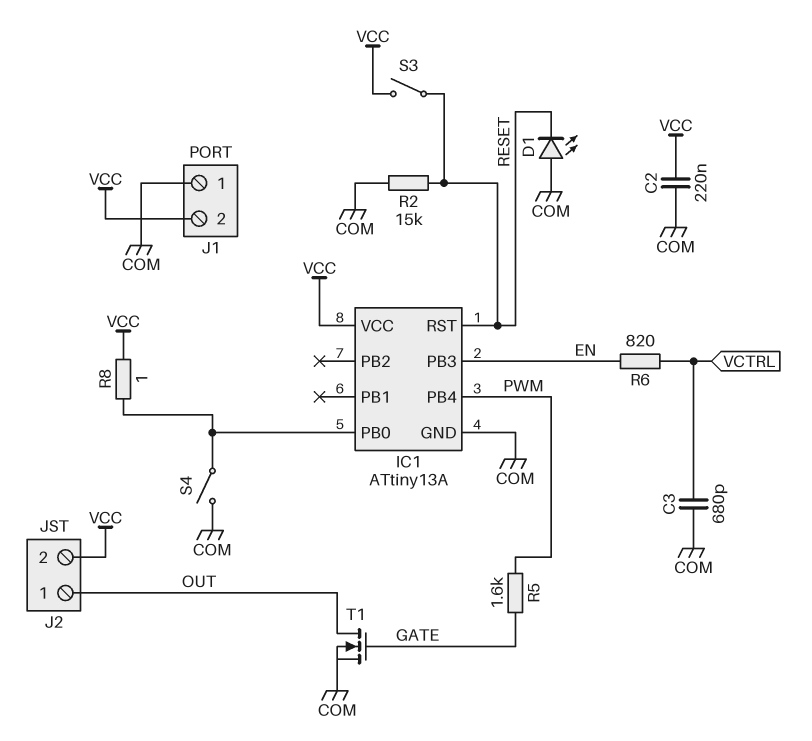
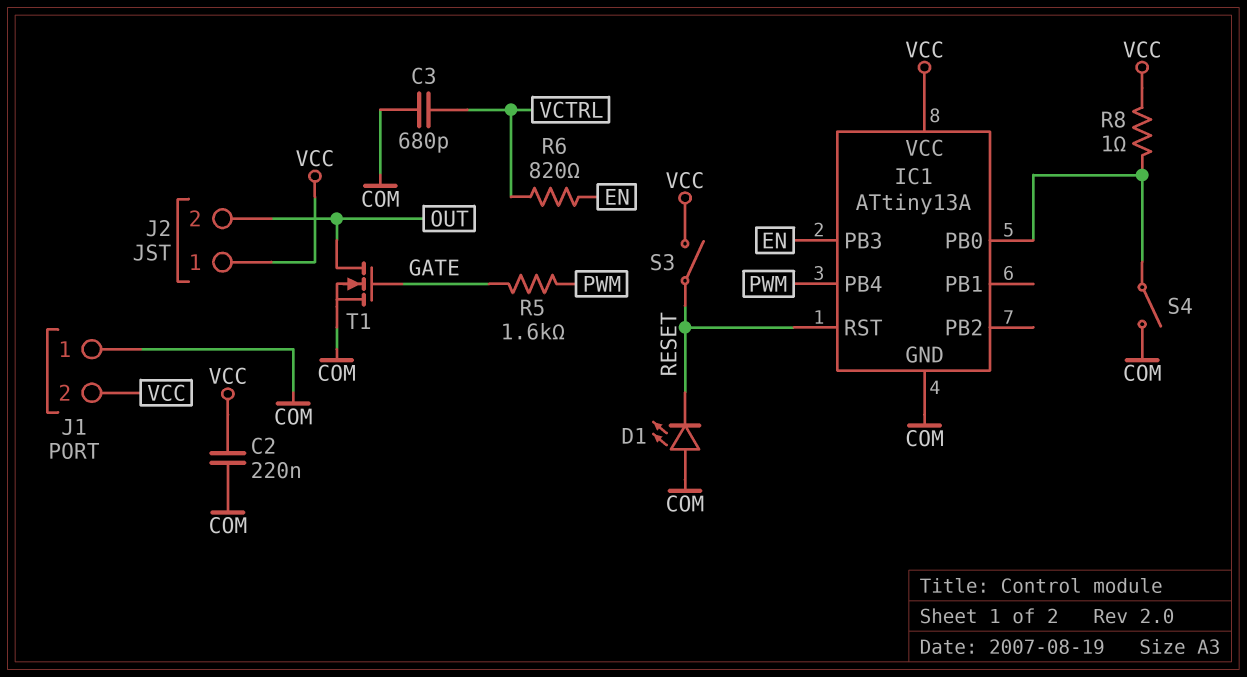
J2 pin 1: OUT -> VCC
J2 pin 2: VCC -> OUT
R2: 15k (COM, RESET) -> none

